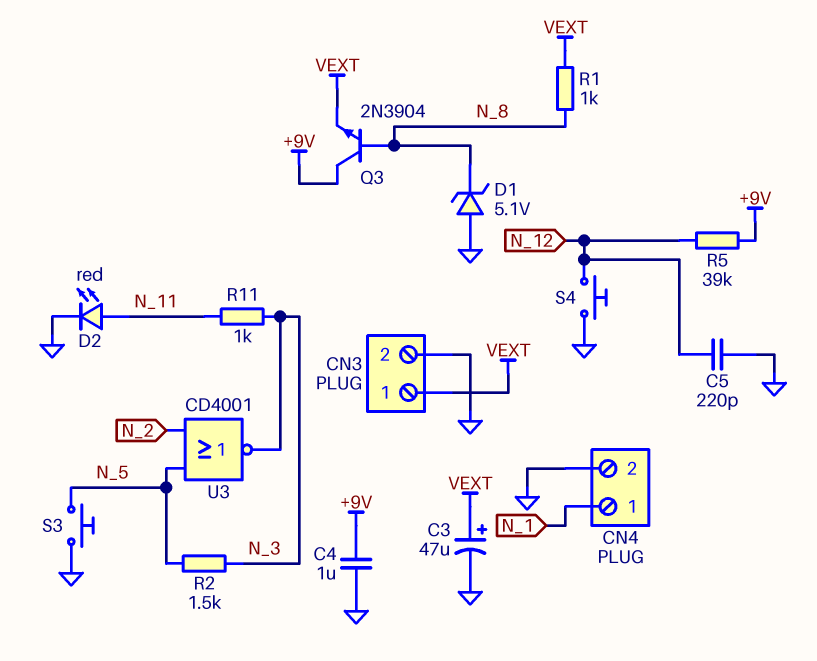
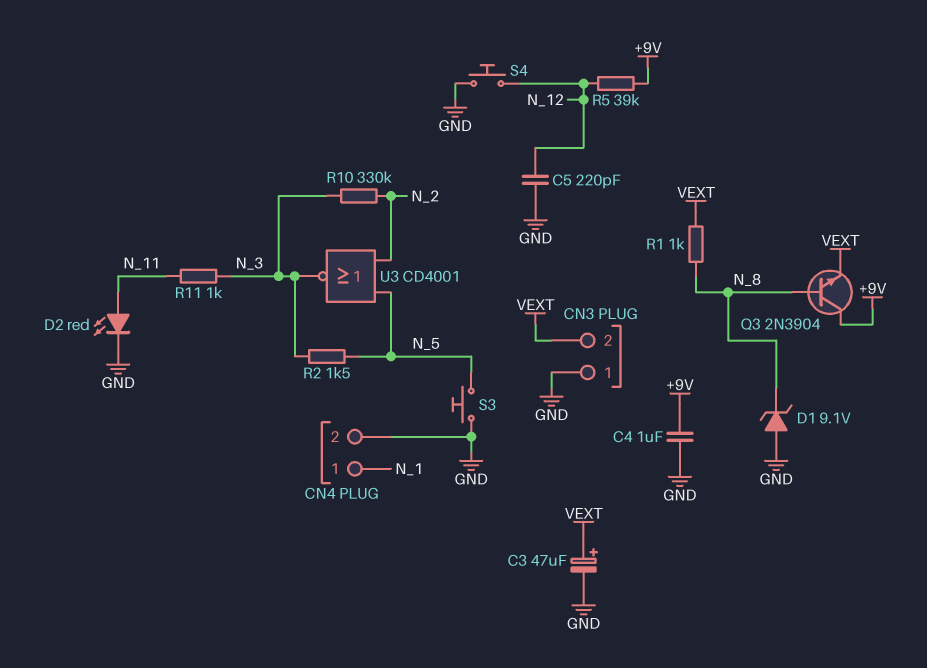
CN3 pin 1: VEXT -> GND
CN3 pin 2: GND -> VEXT
D1: zener 5.1V (A GND, K N_8) -> zener 9.1V (A GND, K N_8)
R10: none -> 330k (N_2, N_3)

